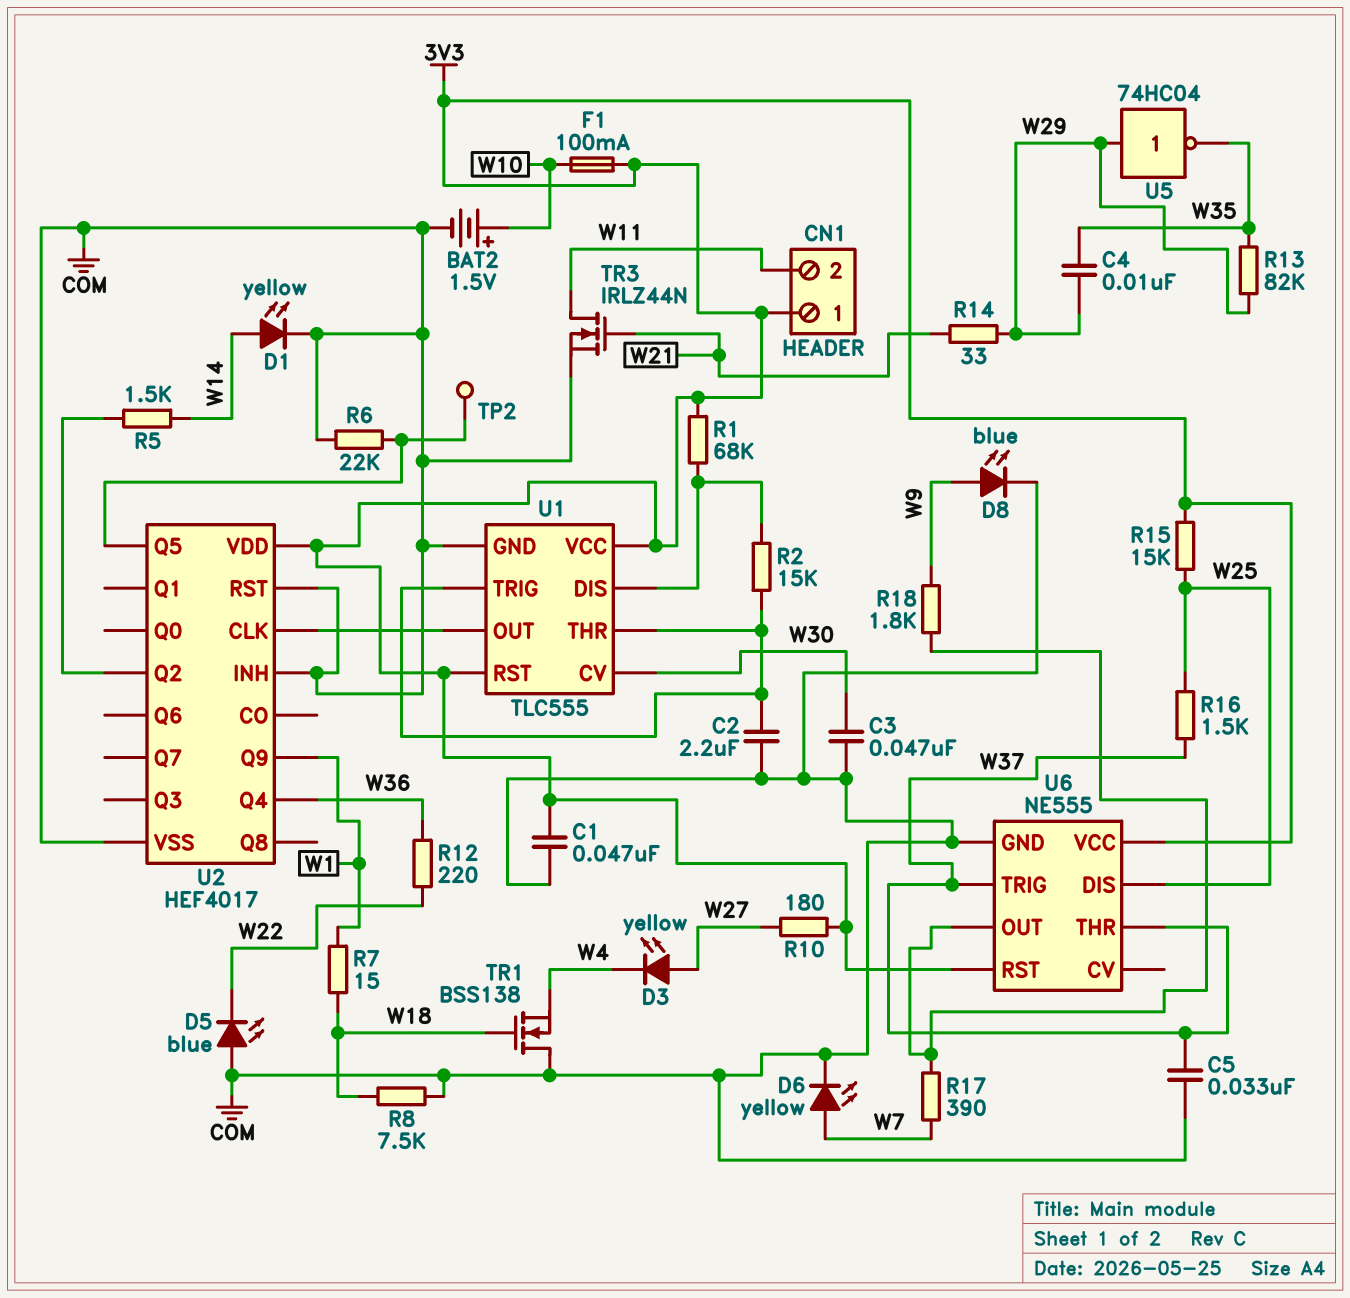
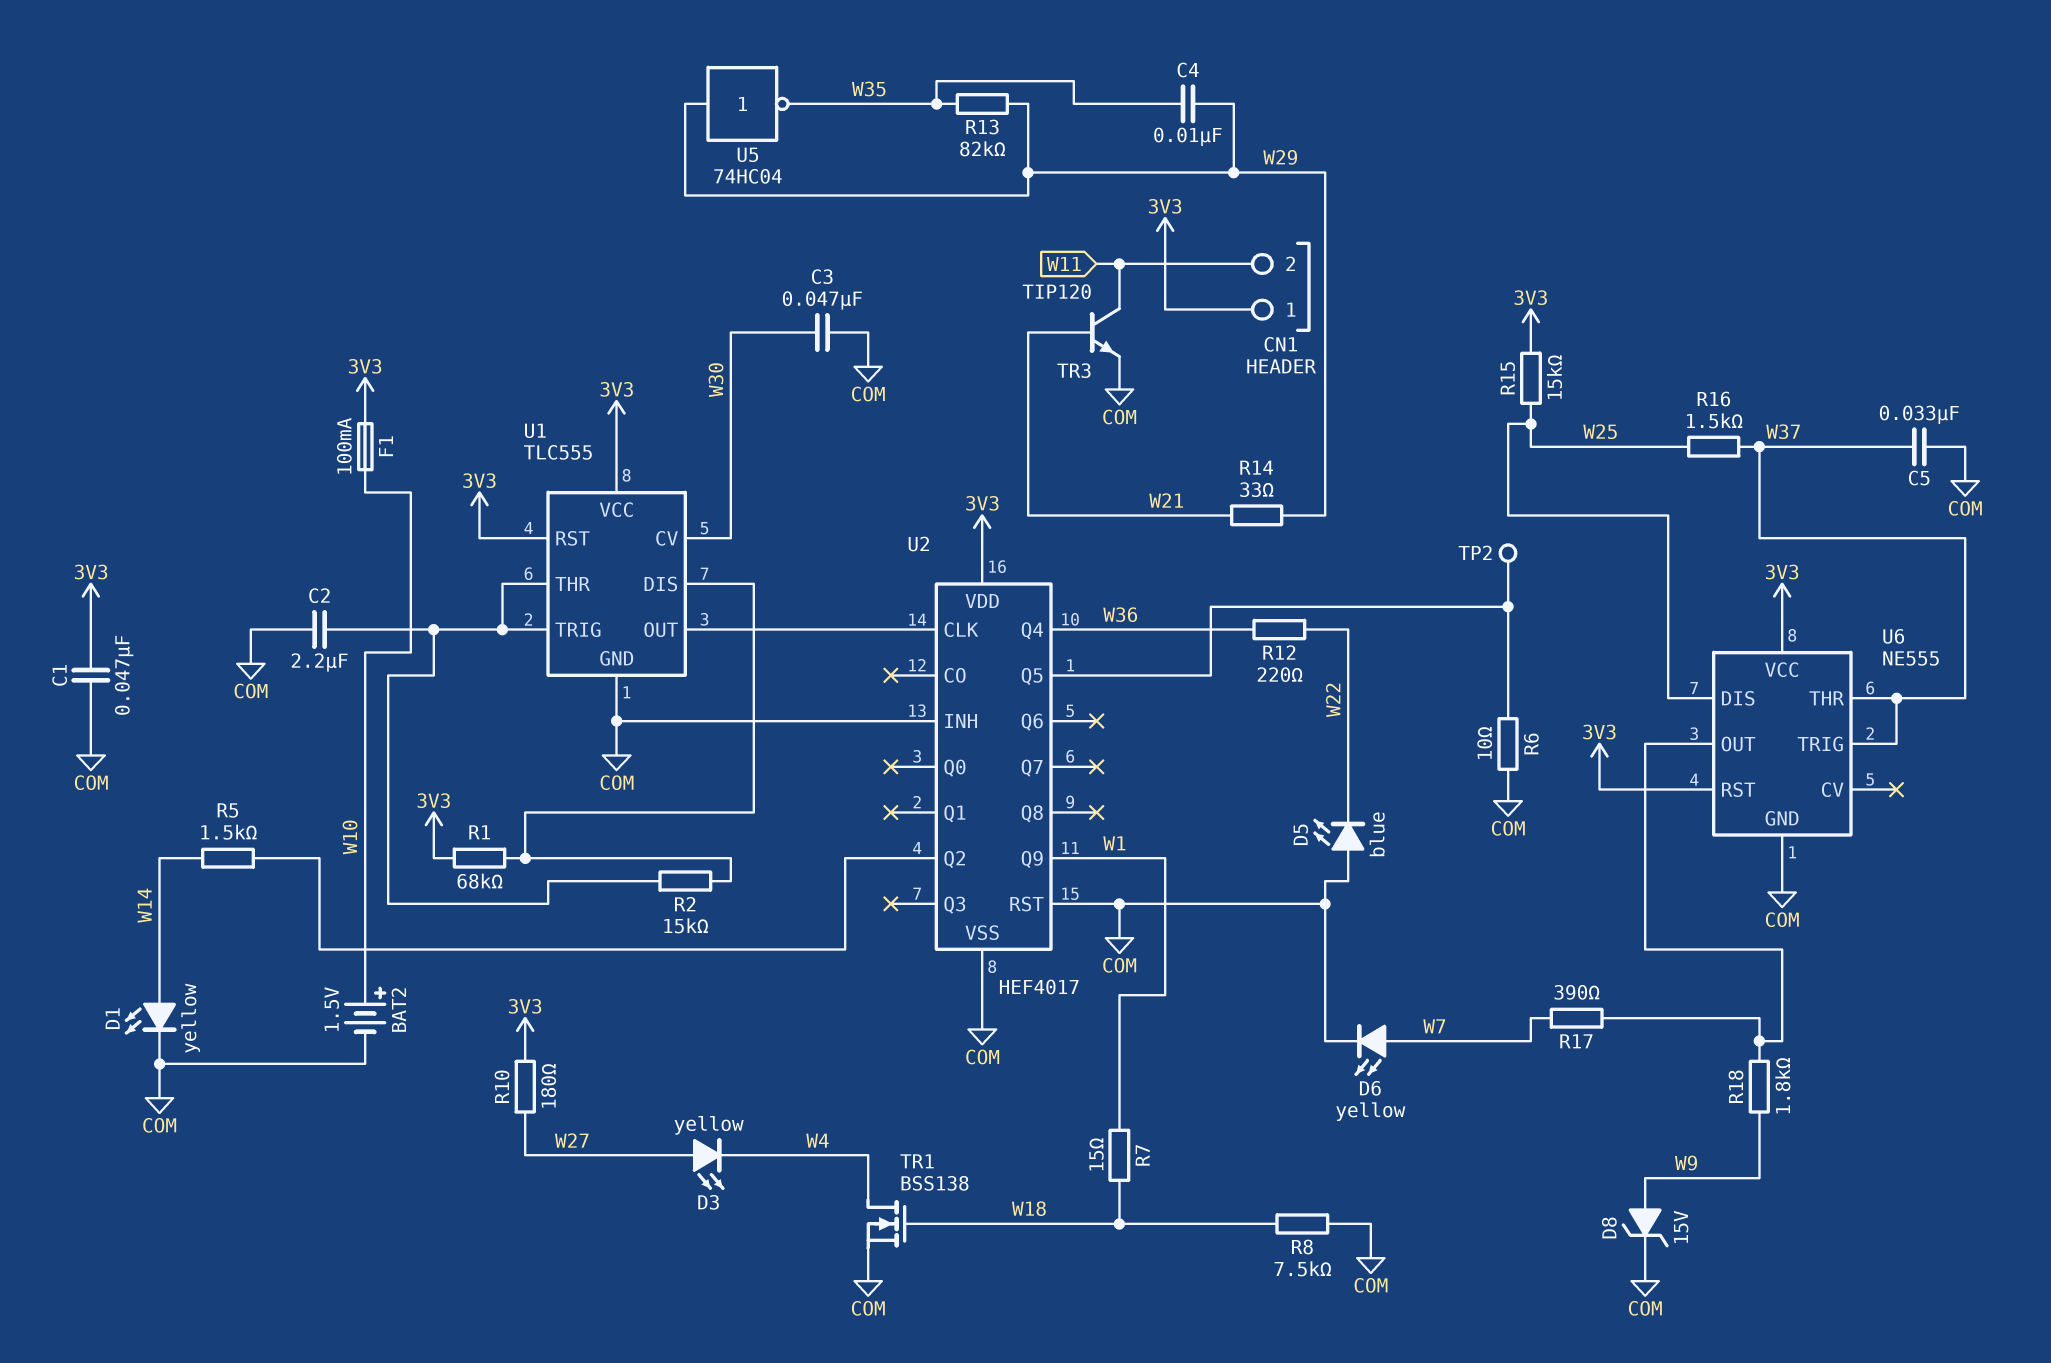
D8: LED blue (A W9, K COM) -> zener 15V (A W9, K COM)
R6: 22k (COM, U2/Q5) -> 10 (COM, U2/Q5)
TR1: NMOS BSS138 (G W18, D COM, S W4) -> NMOS BSS138 (G W18, D W4, S COM)
TR3: NMOS IRLZ44N (G W21, D W11, S COM) -> NPN TIP120 (B W21, C W11, E COM)

